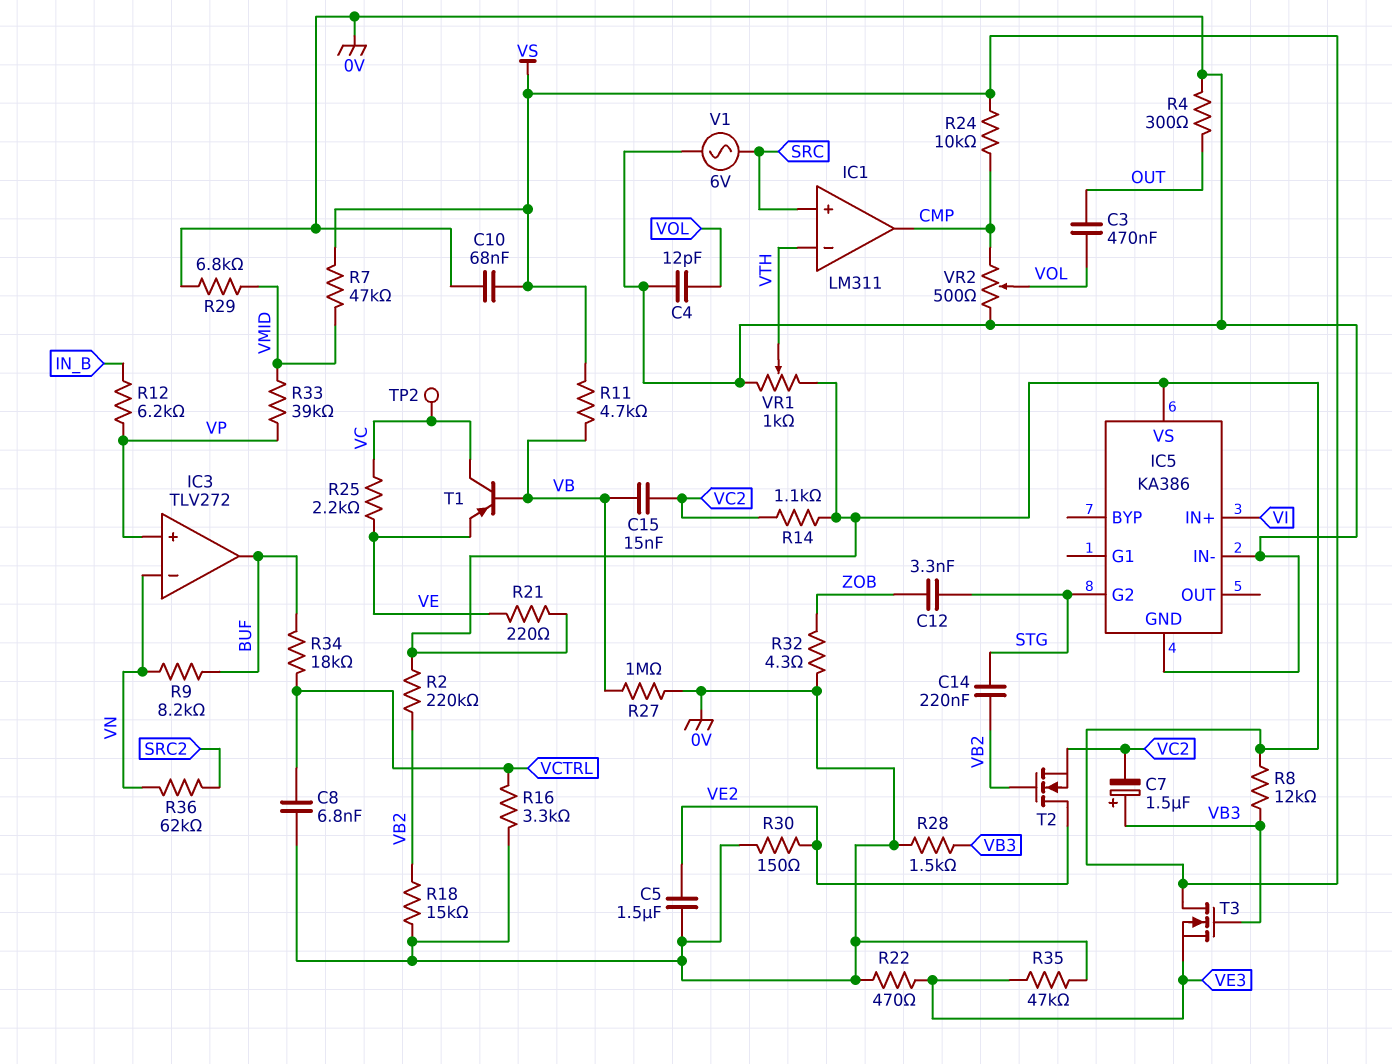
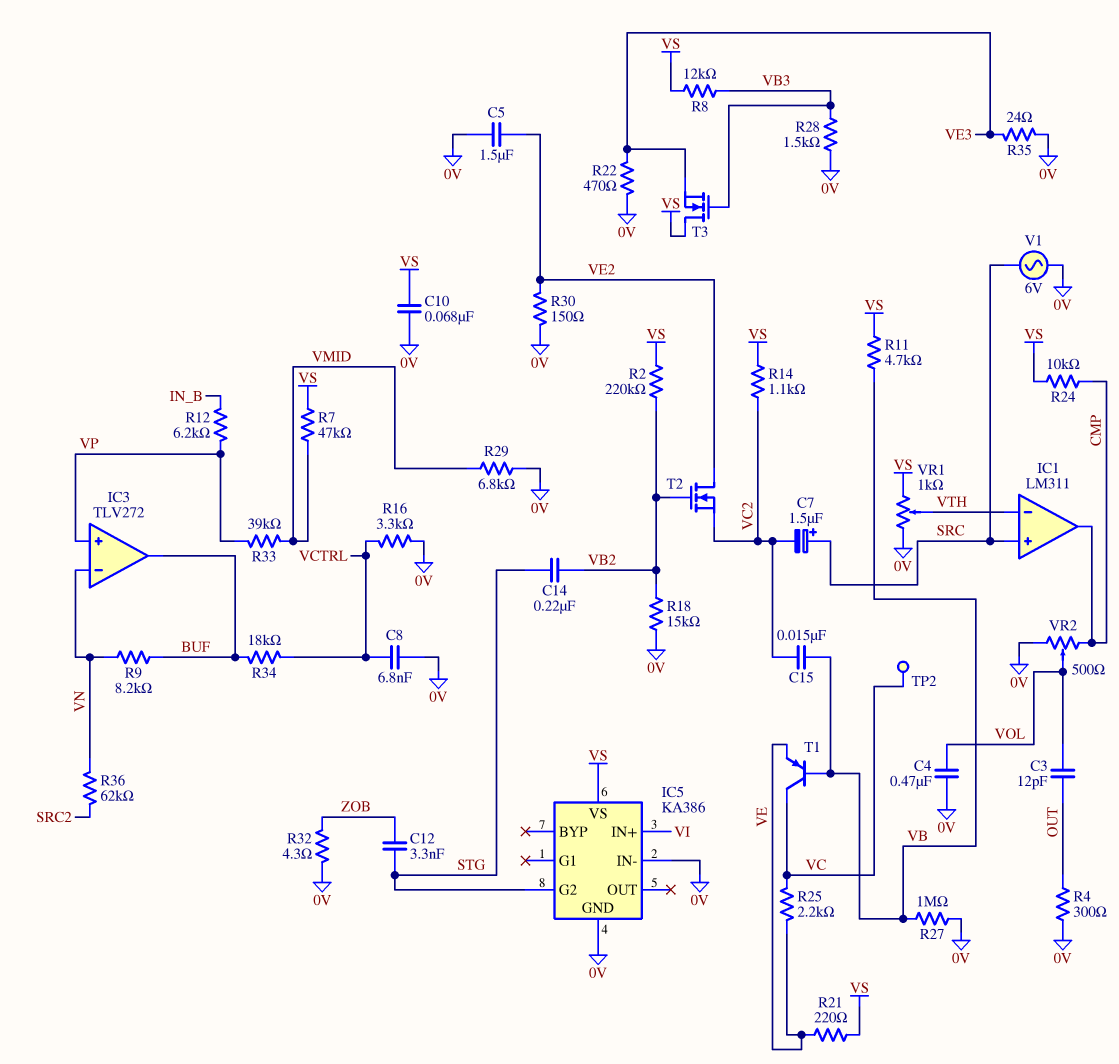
C3: 470nF (OUT, VOL) -> 12pF (OUT, VOL)
C4: 12pF (0V, VOL) -> 470nF (0V, VOL)
C7: 1.5uF (plus VB3, minus VC2) -> 1.5uF (plus SRC, minus VC2)
R35: 47k (0V, VE3) -> 24 (0V, VE3)

